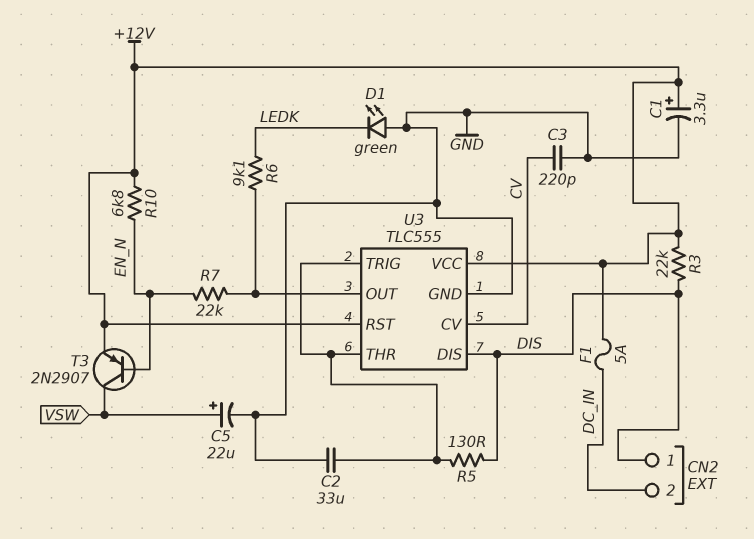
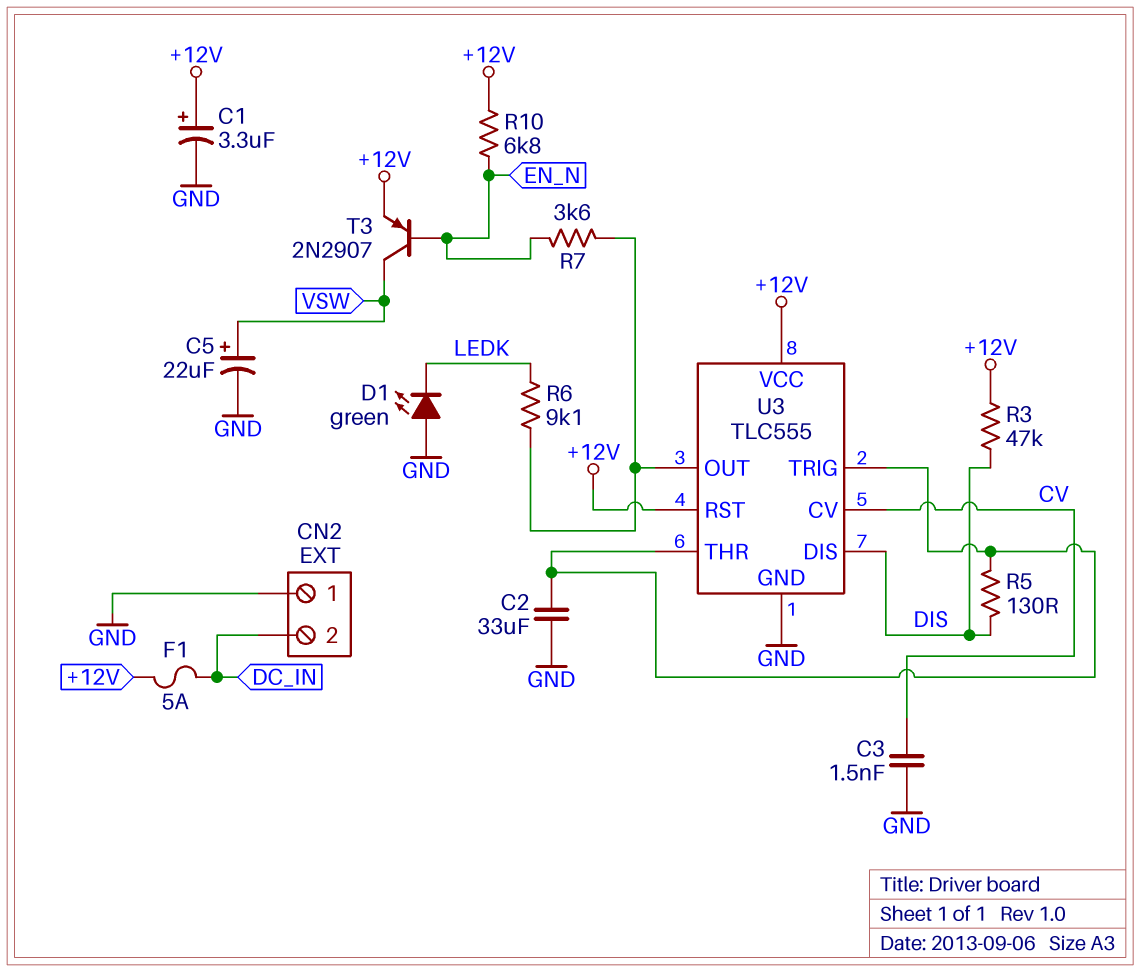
C3: 220pF (CV, GND) -> 1.5nF (CV, GND)
CN2 pin 1: DIS -> GND
R3: 22k (+12V, DIS) -> 47k (+12V, DIS)
R7: 22k (EN_N, U3/OUT) -> 3.6k (EN_N, U3/OUT)

